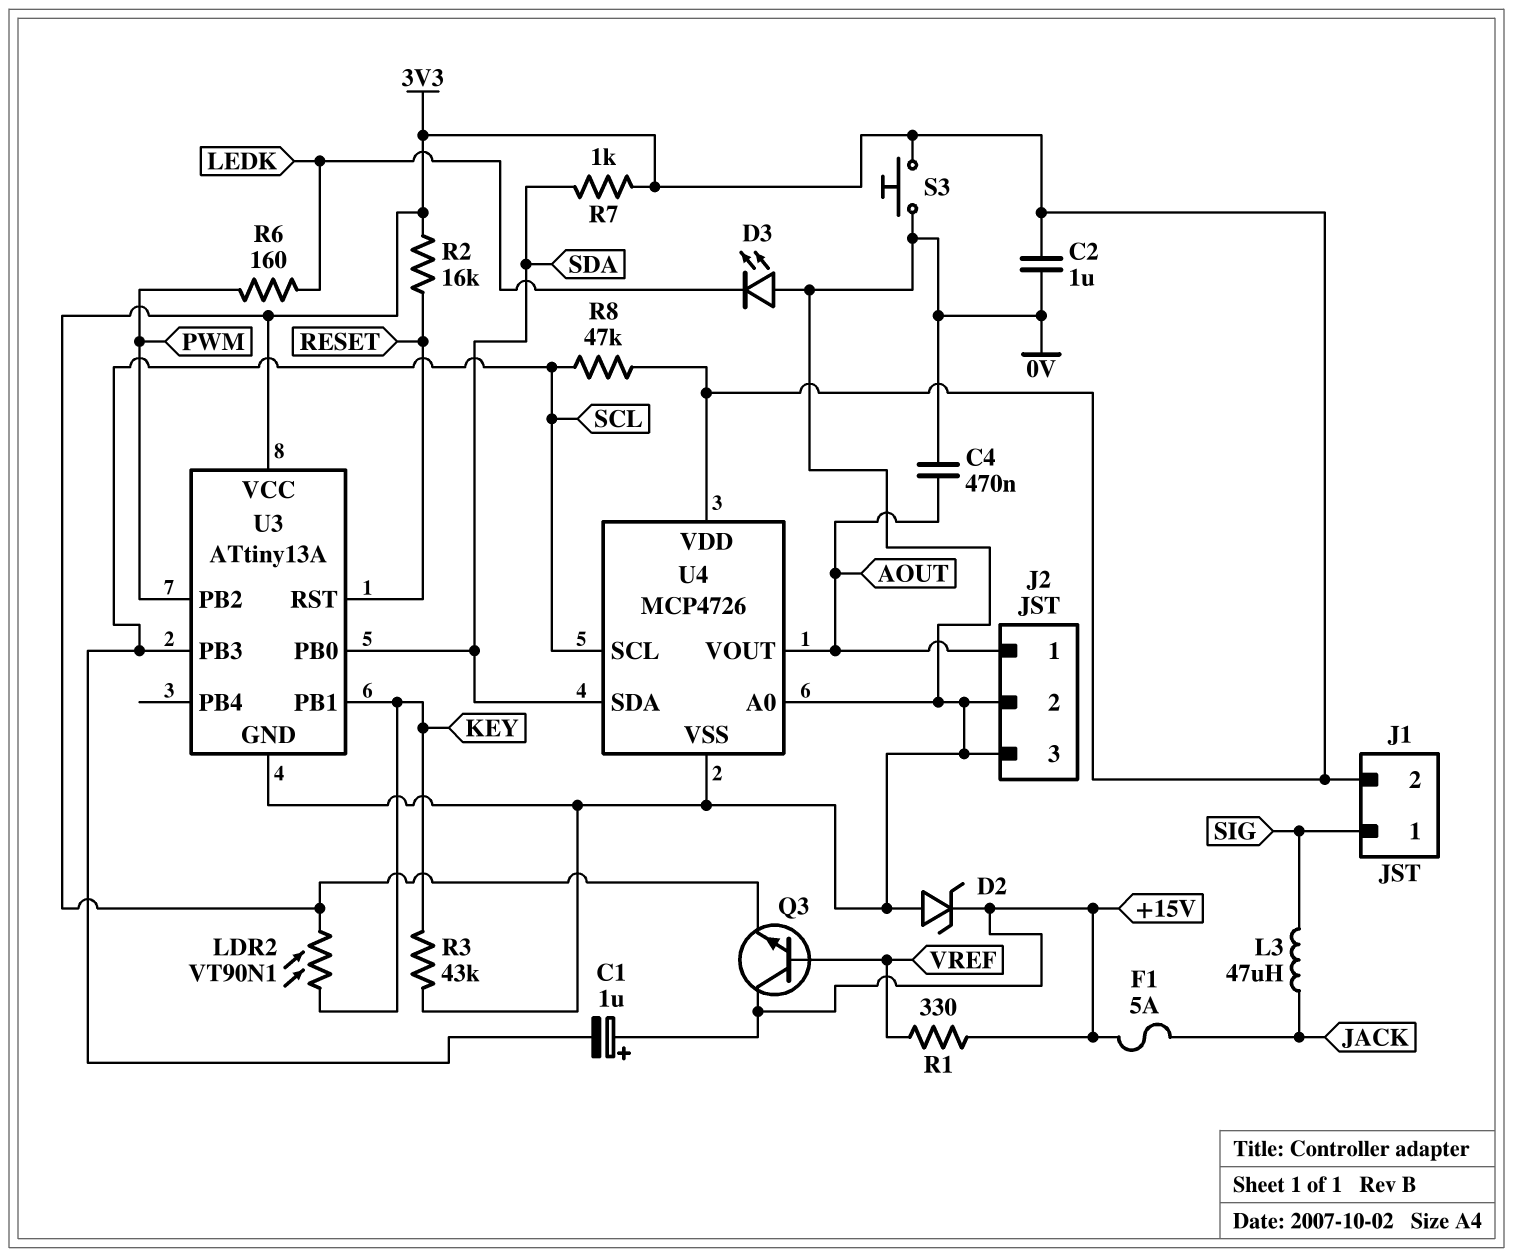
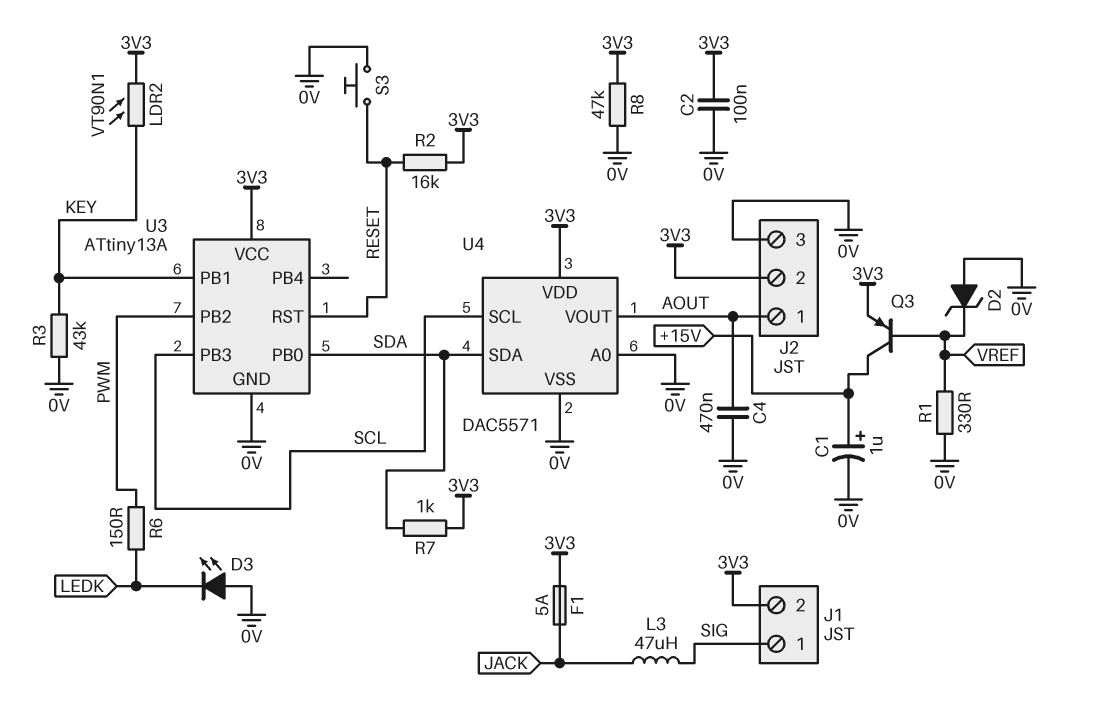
C1: 1uF (plus +15V, minus SCL) -> 1uF (plus +15V, minus 0V)
C2: 1uF (0V, 3V3) -> 100nF (0V, 3V3)
D2: zener (A 0V, K +15V) -> zener (A 0V, K VREF)
F1: 5A (+15V, JACK) -> 5A (3V3, JACK)
J2 pin 2: 0V -> 3V3
Q3: NPN (B VREF, C +15V, E 3V3) -> PNP (B VREF, C +15V, E 3V3)
R1: 330 (+15V, VREF) -> 330 (0V, VREF)
R6: 160 (LEDK, PWM) -> 150 (LEDK, PWM)
R8: 47k (3V3, SCL) -> 47k (0V, 3V3)
S3: button (0V, 3V3) -> button (0V, RESET)
U4: MCP4726 -> DAC5571

